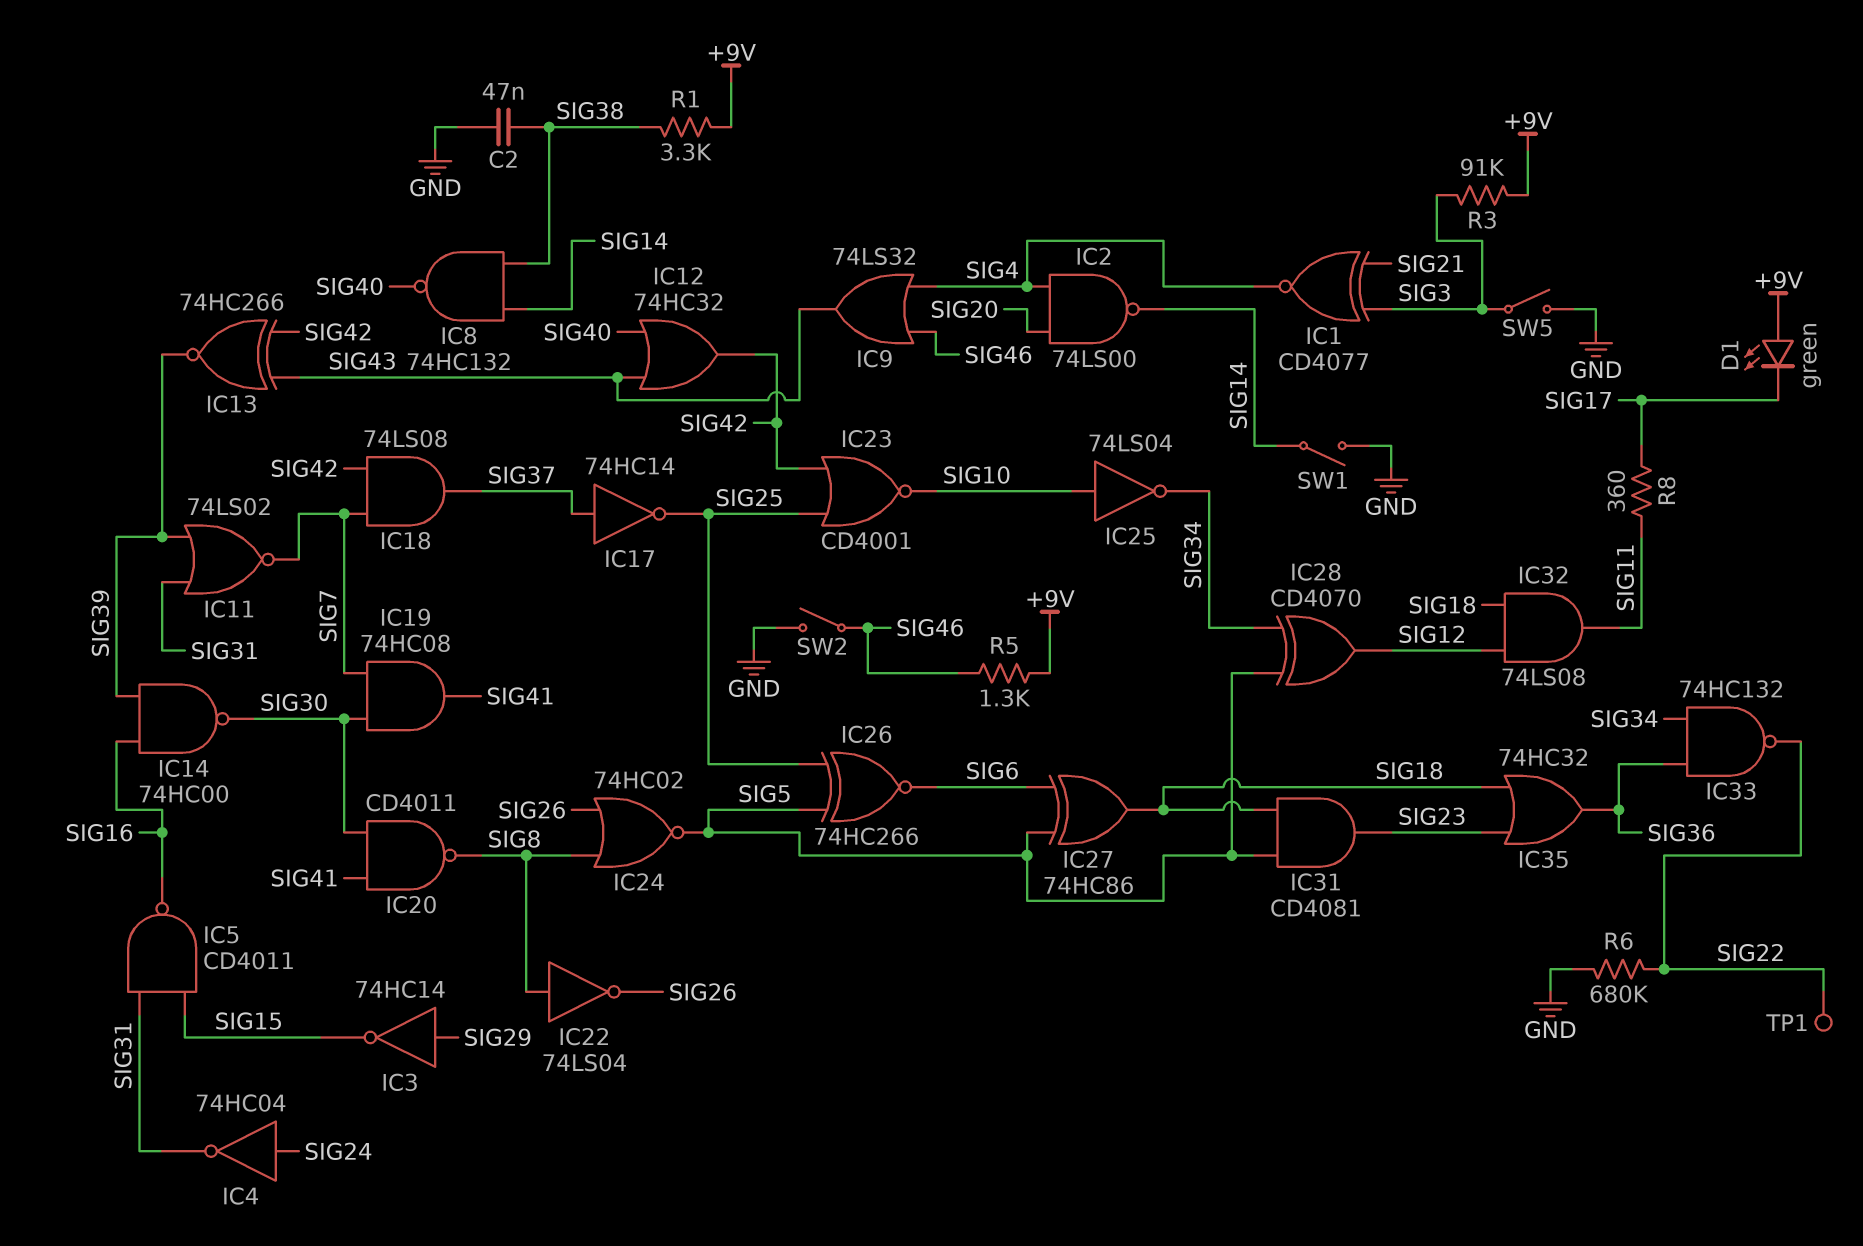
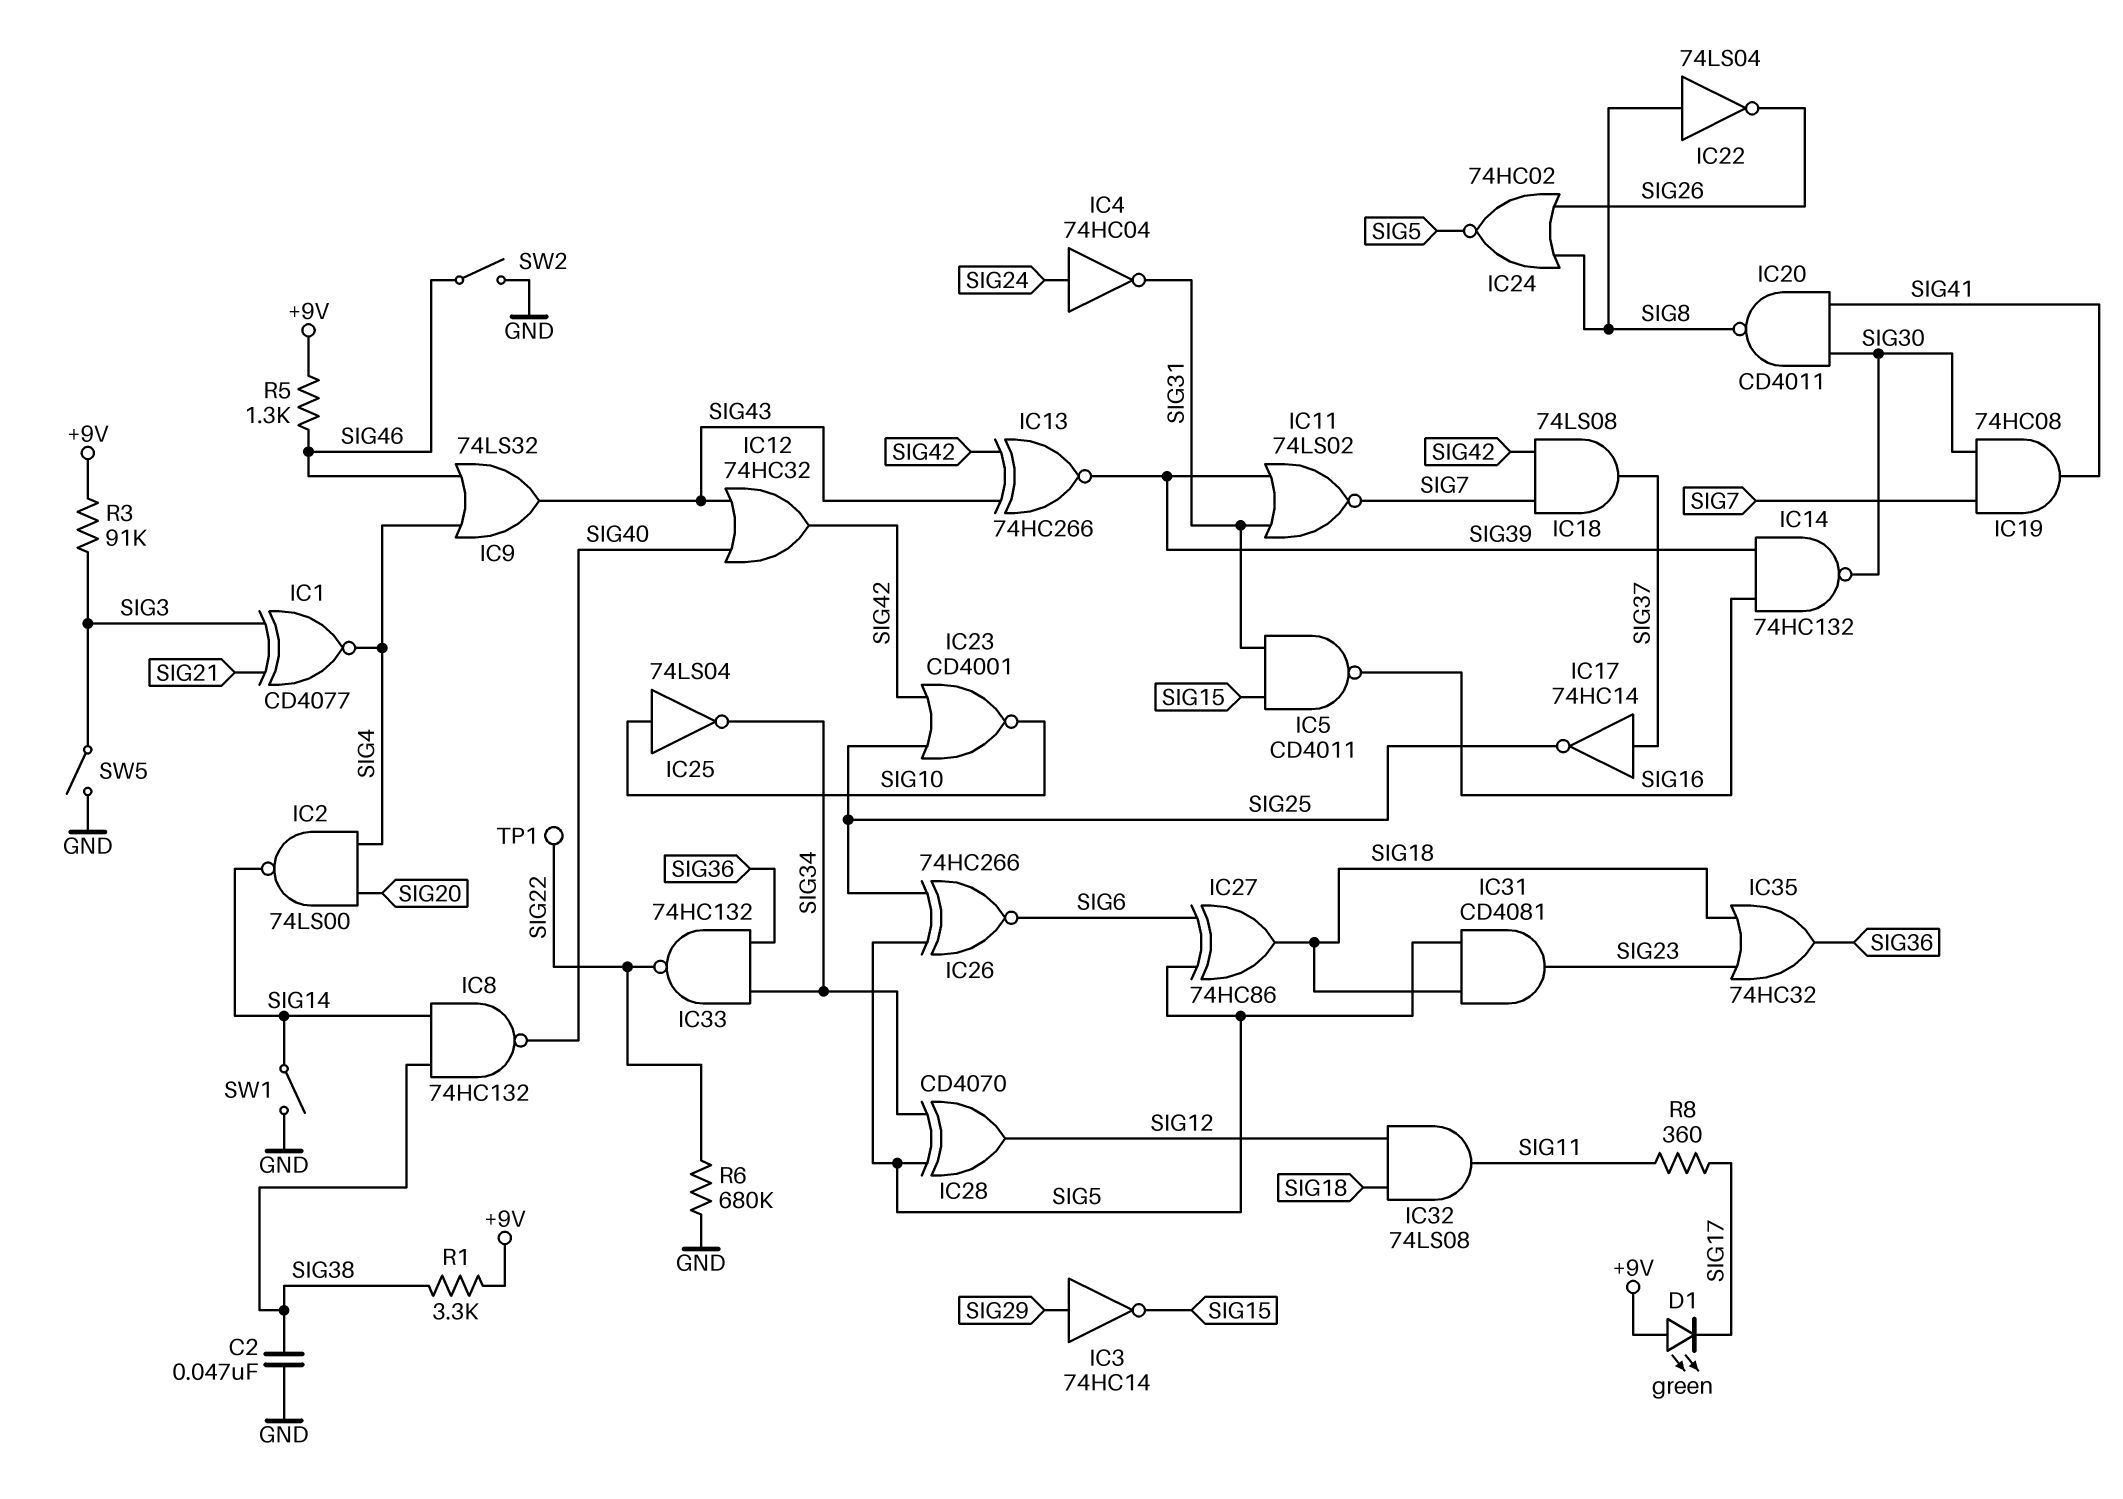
IC14: NAND 74HC00 (in SIG16, in SIG39, out SIG30) -> NAND 74HC132 (in SIG16, in SIG39, out SIG30)

